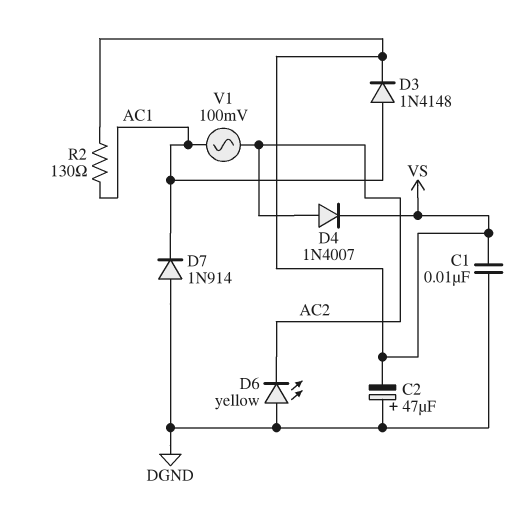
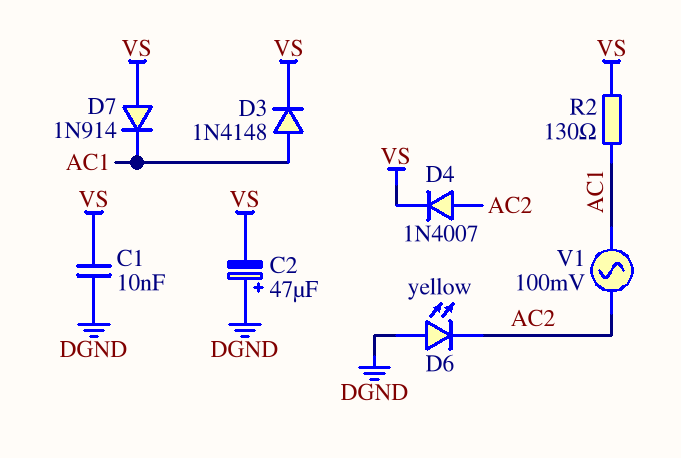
D7: diode 1N914 (A DGND, K AC1) -> diode 1N914 (A VS, K AC1)

